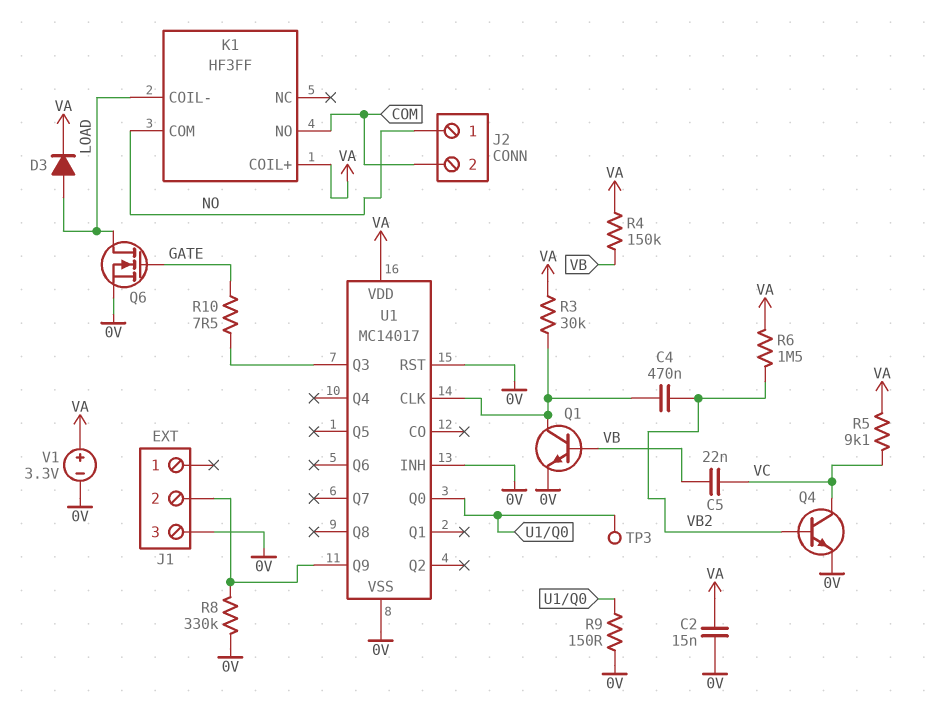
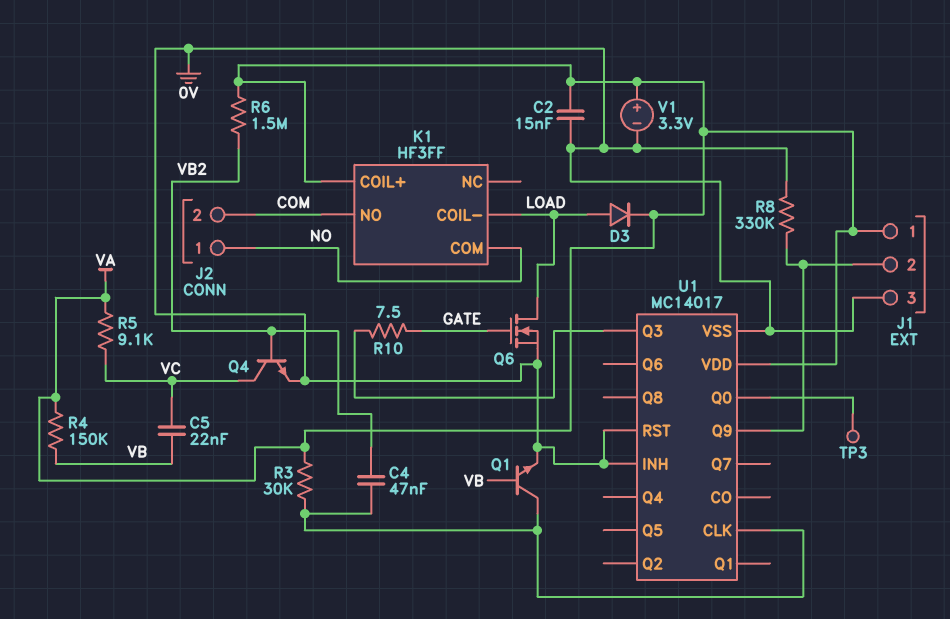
C4: 470nF (U1/CLK, VB2) -> 47nF (U1/CLK, VB2)
J1 pin 1: none -> VA
R9: 150 (0V, U1/Q0) -> none

